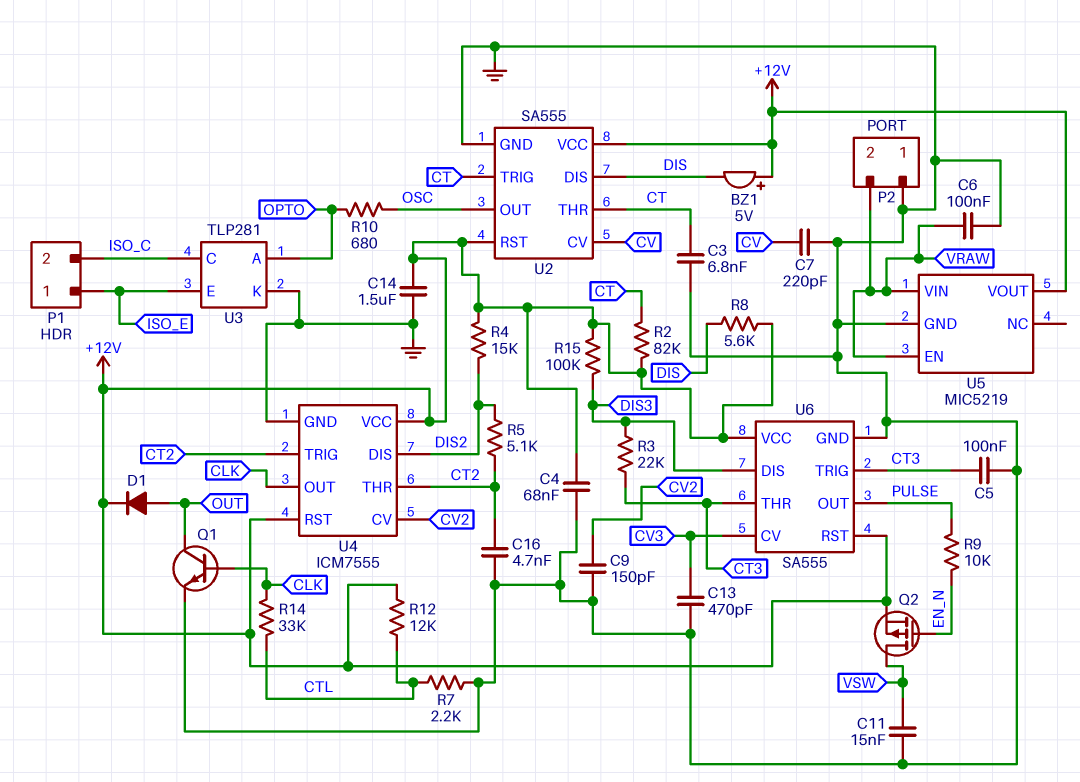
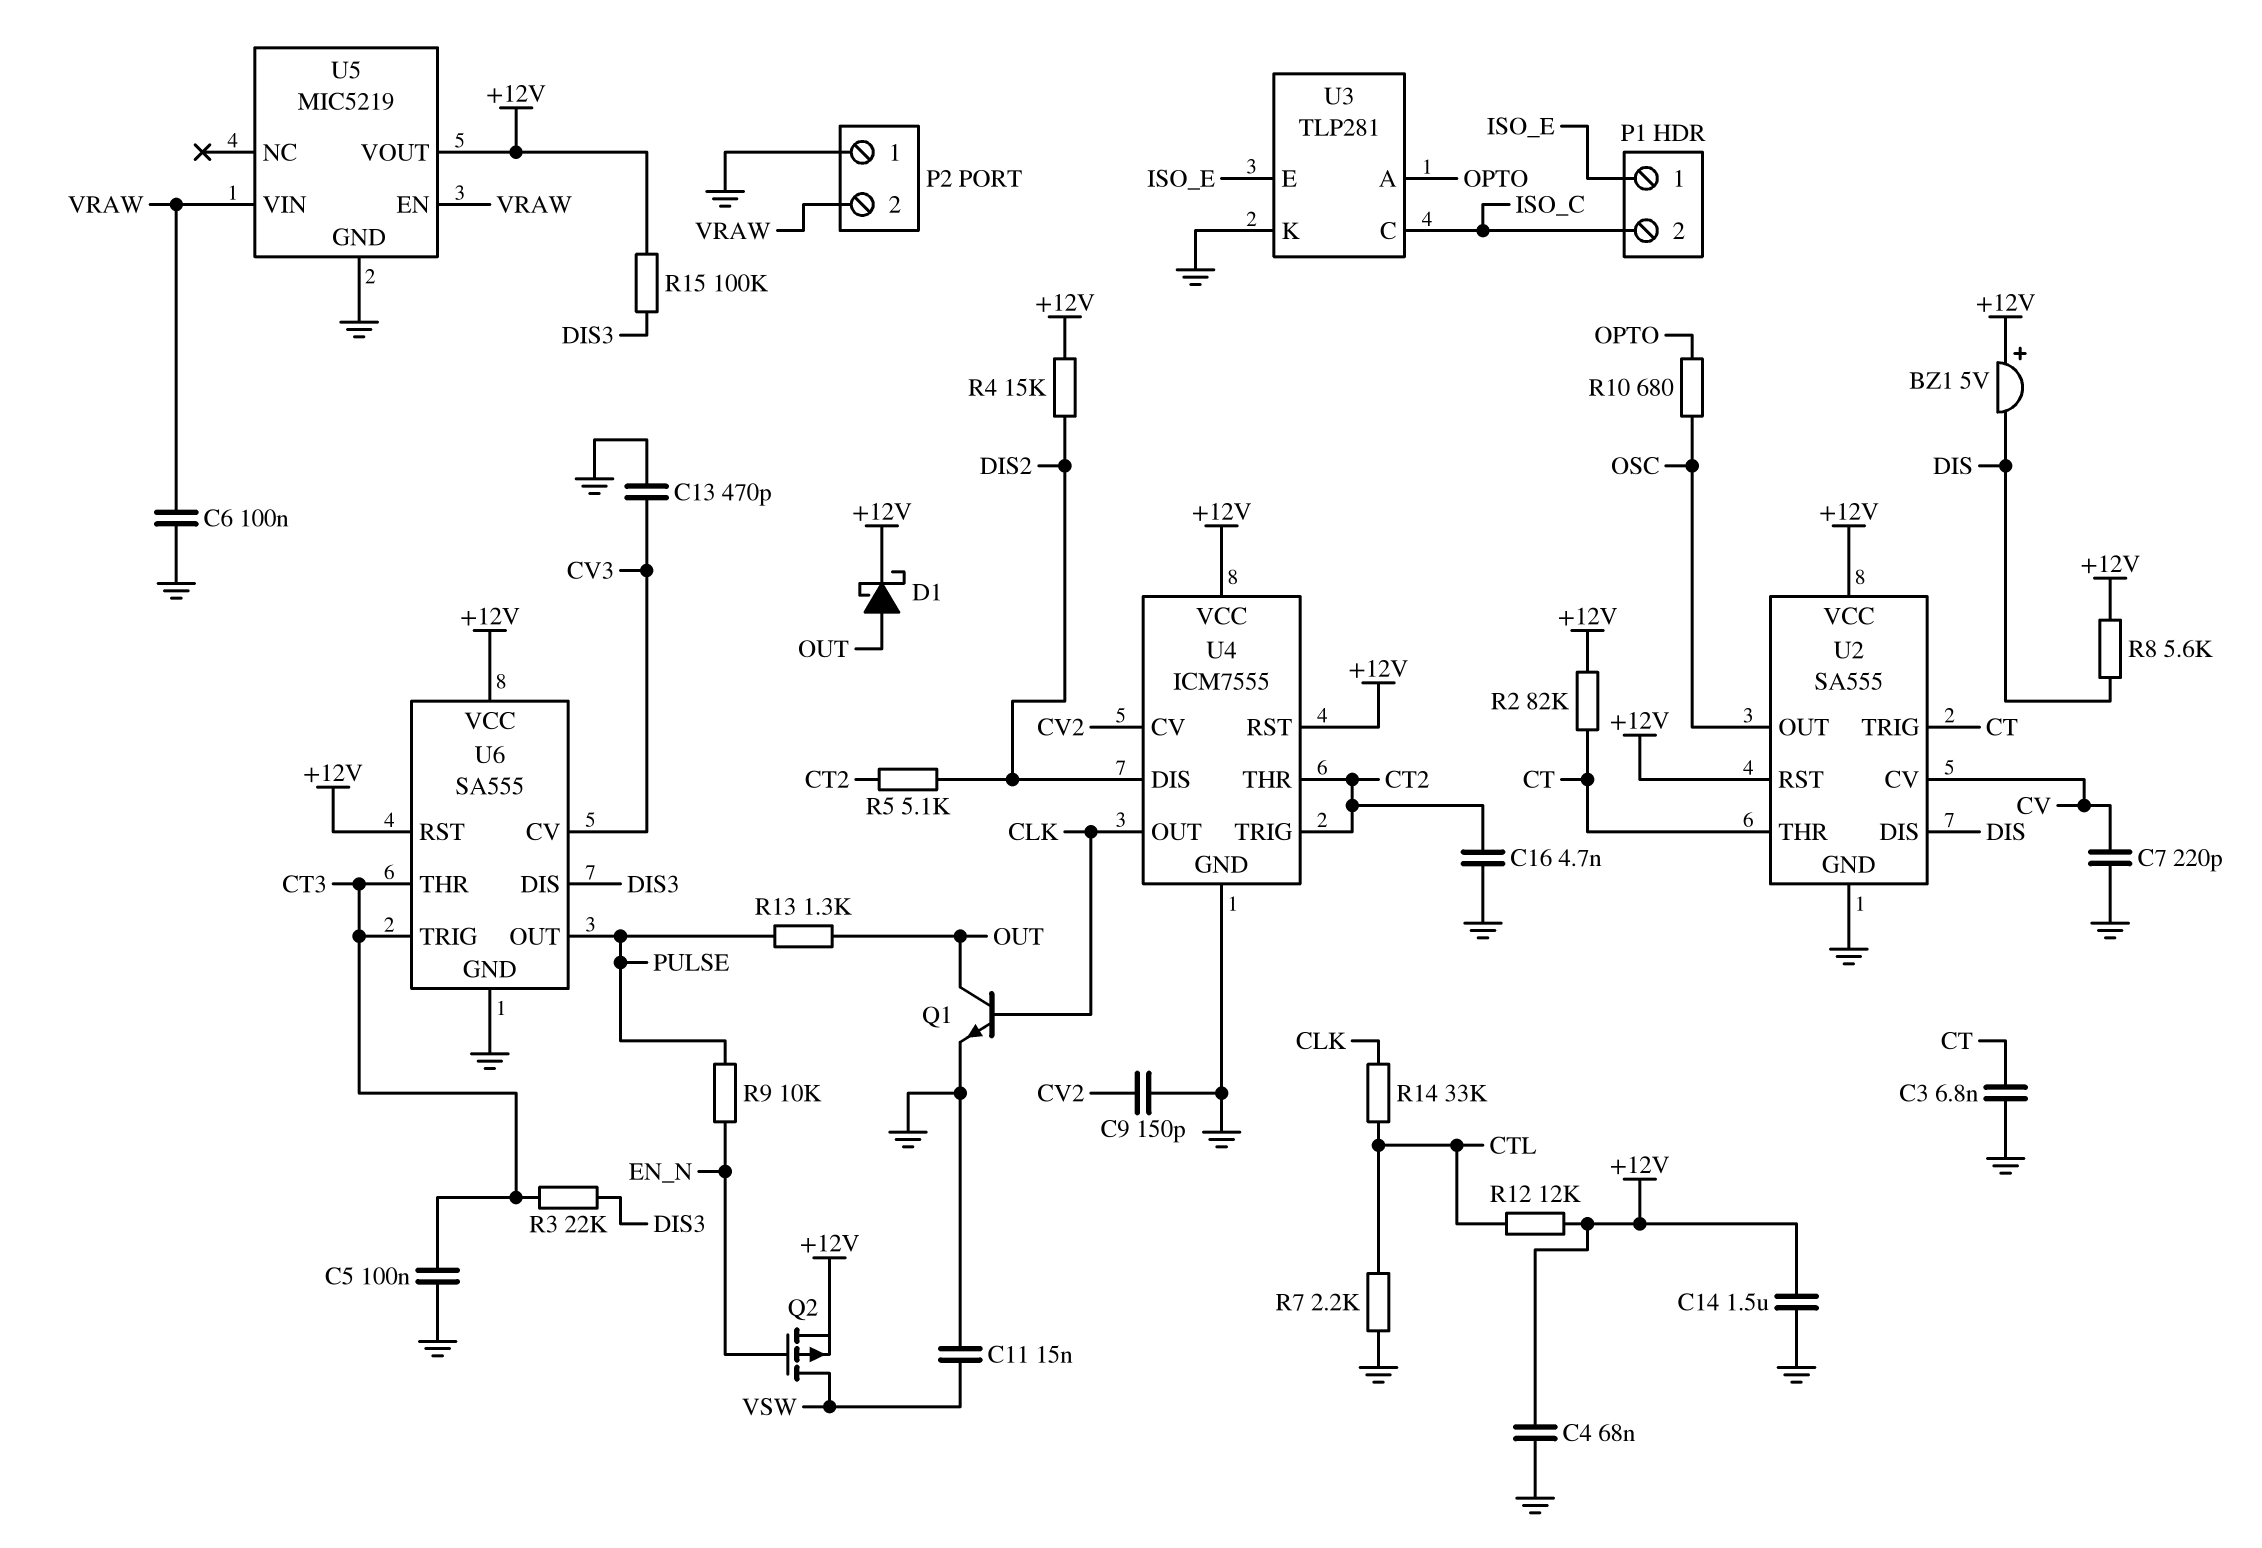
D1: diode (A OUT, K +12V) -> schottky (A OUT, K +12V)
R13: none -> 1.3k (OUT, PULSE)

